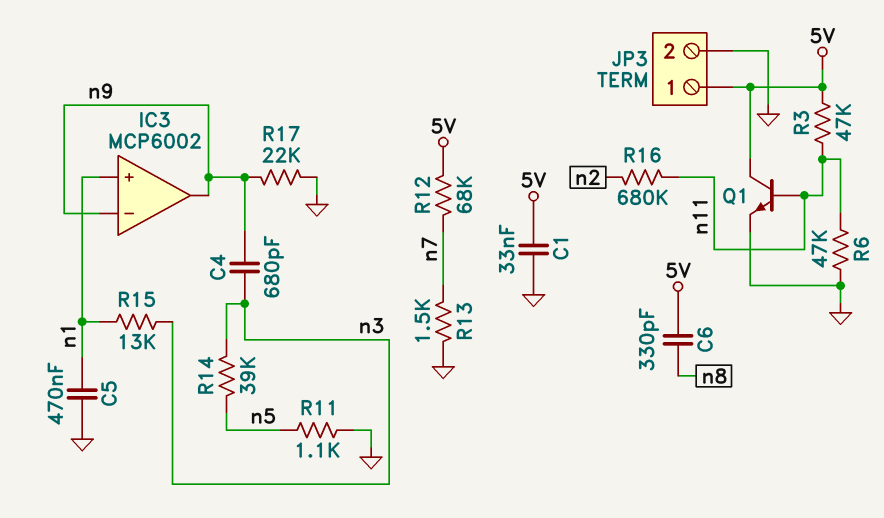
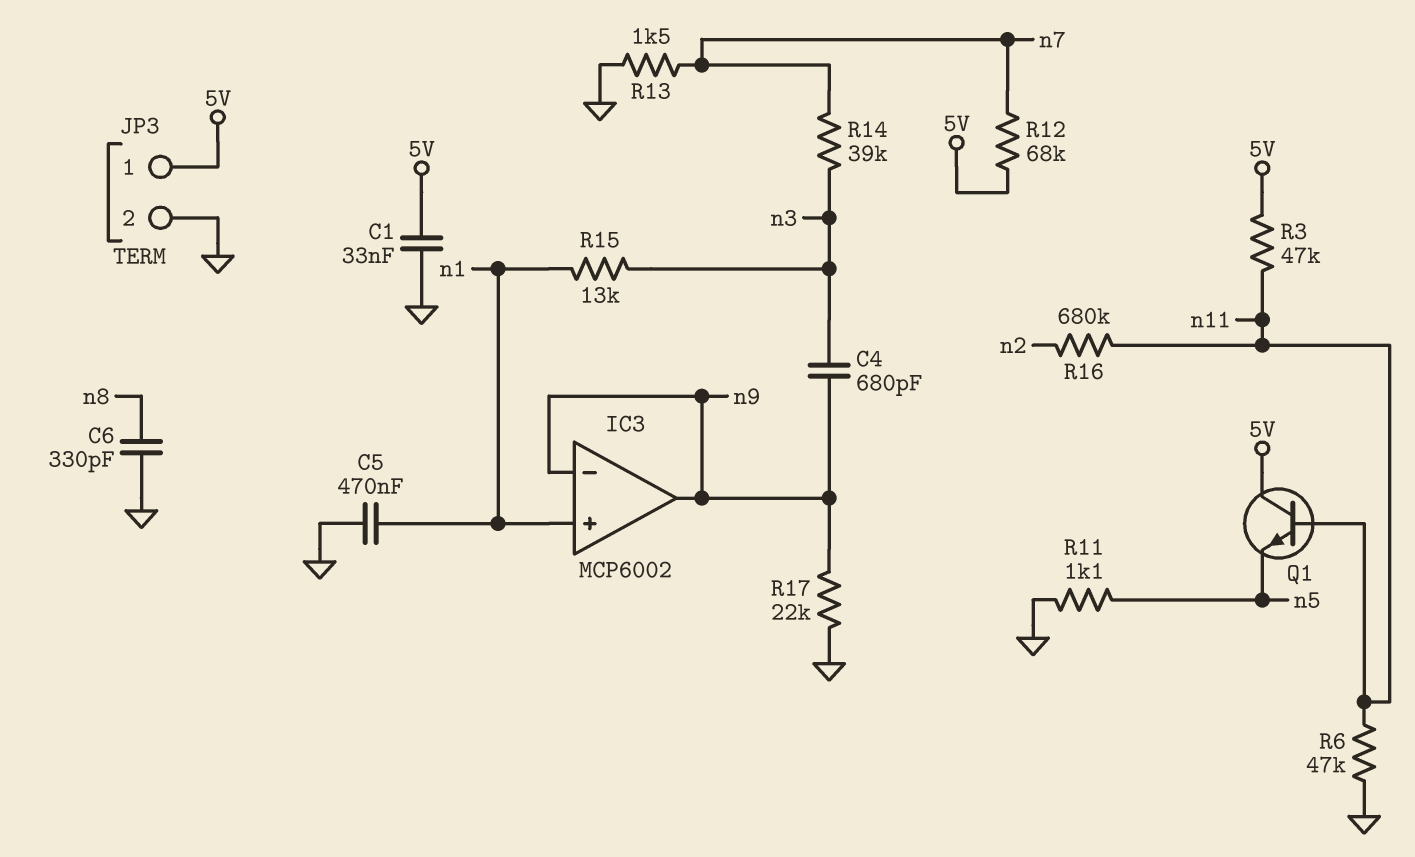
C6: 330pF (5V, n8) -> 330pF (GND, n8)
Q1: NPN (B n11, C 5V, E GND) -> NPN (B n11, C 5V, E n5)
R14: 39k (n3, n5) -> 39k (n3, n7)

